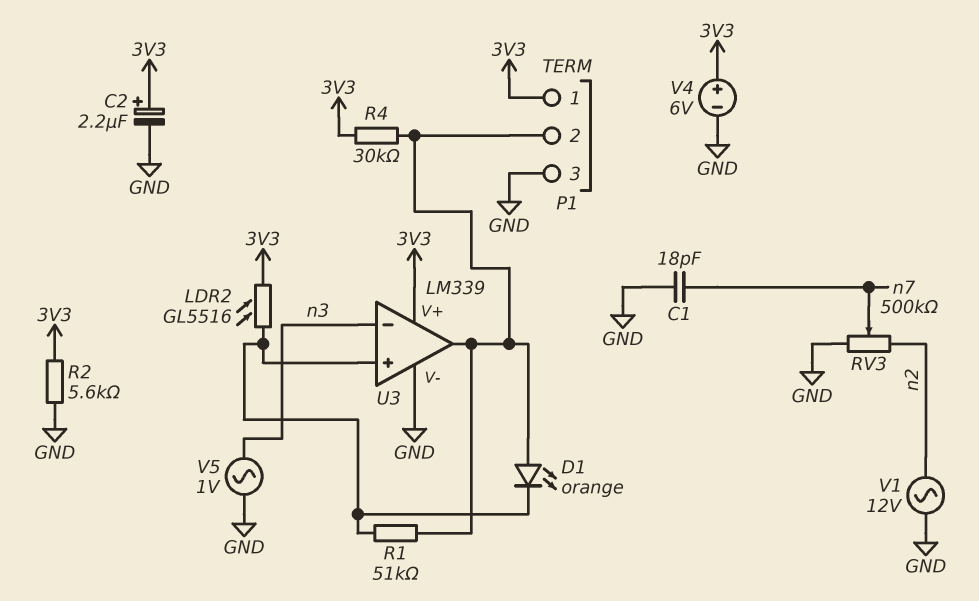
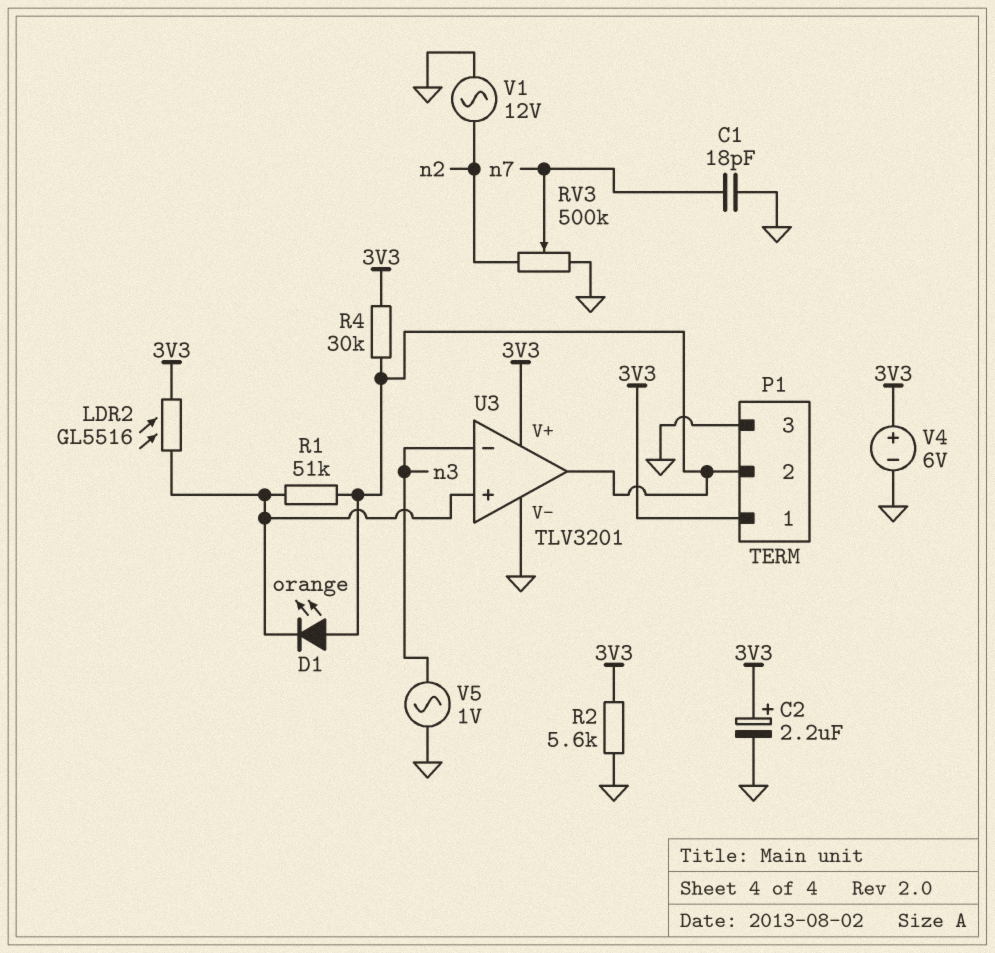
U3: LM339 -> TLV3201

